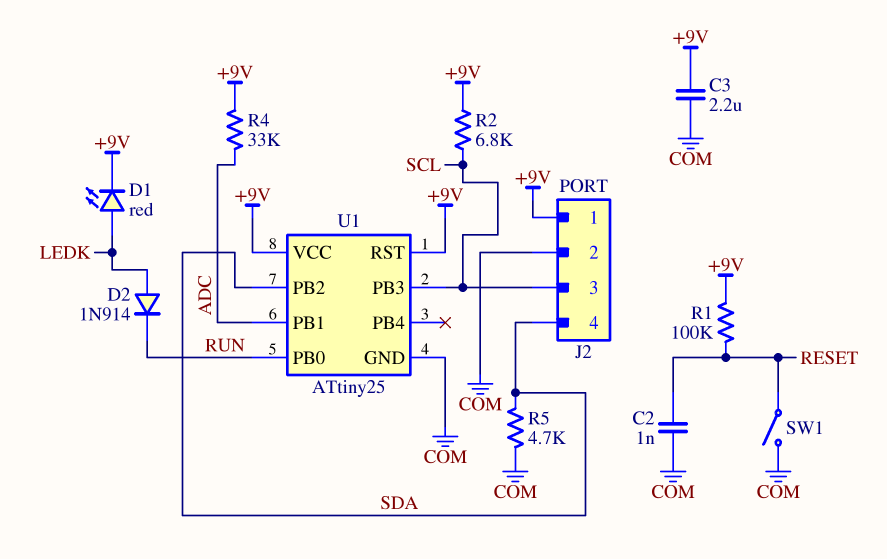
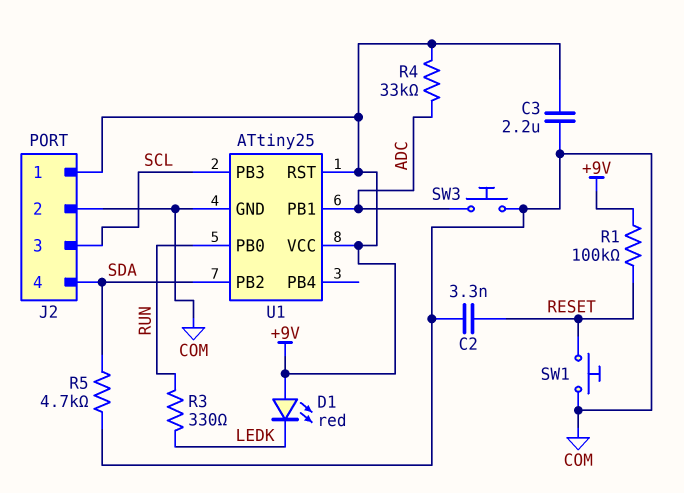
C2: 1nF (COM, RESET) -> 3.3nF (COM, RESET)
D1: LED red (A LEDK, K +9V) -> LED red (A +9V, K LEDK)
D2: diode 1N914 (A LEDK, K RUN) -> none
R2: 6.8k (+9V, SCL) -> none
R3: none -> 330 (LEDK, RUN)
SW1: switch (COM, RESET) -> button (COM, RESET)
SW3: none -> button (ADC, COM)

